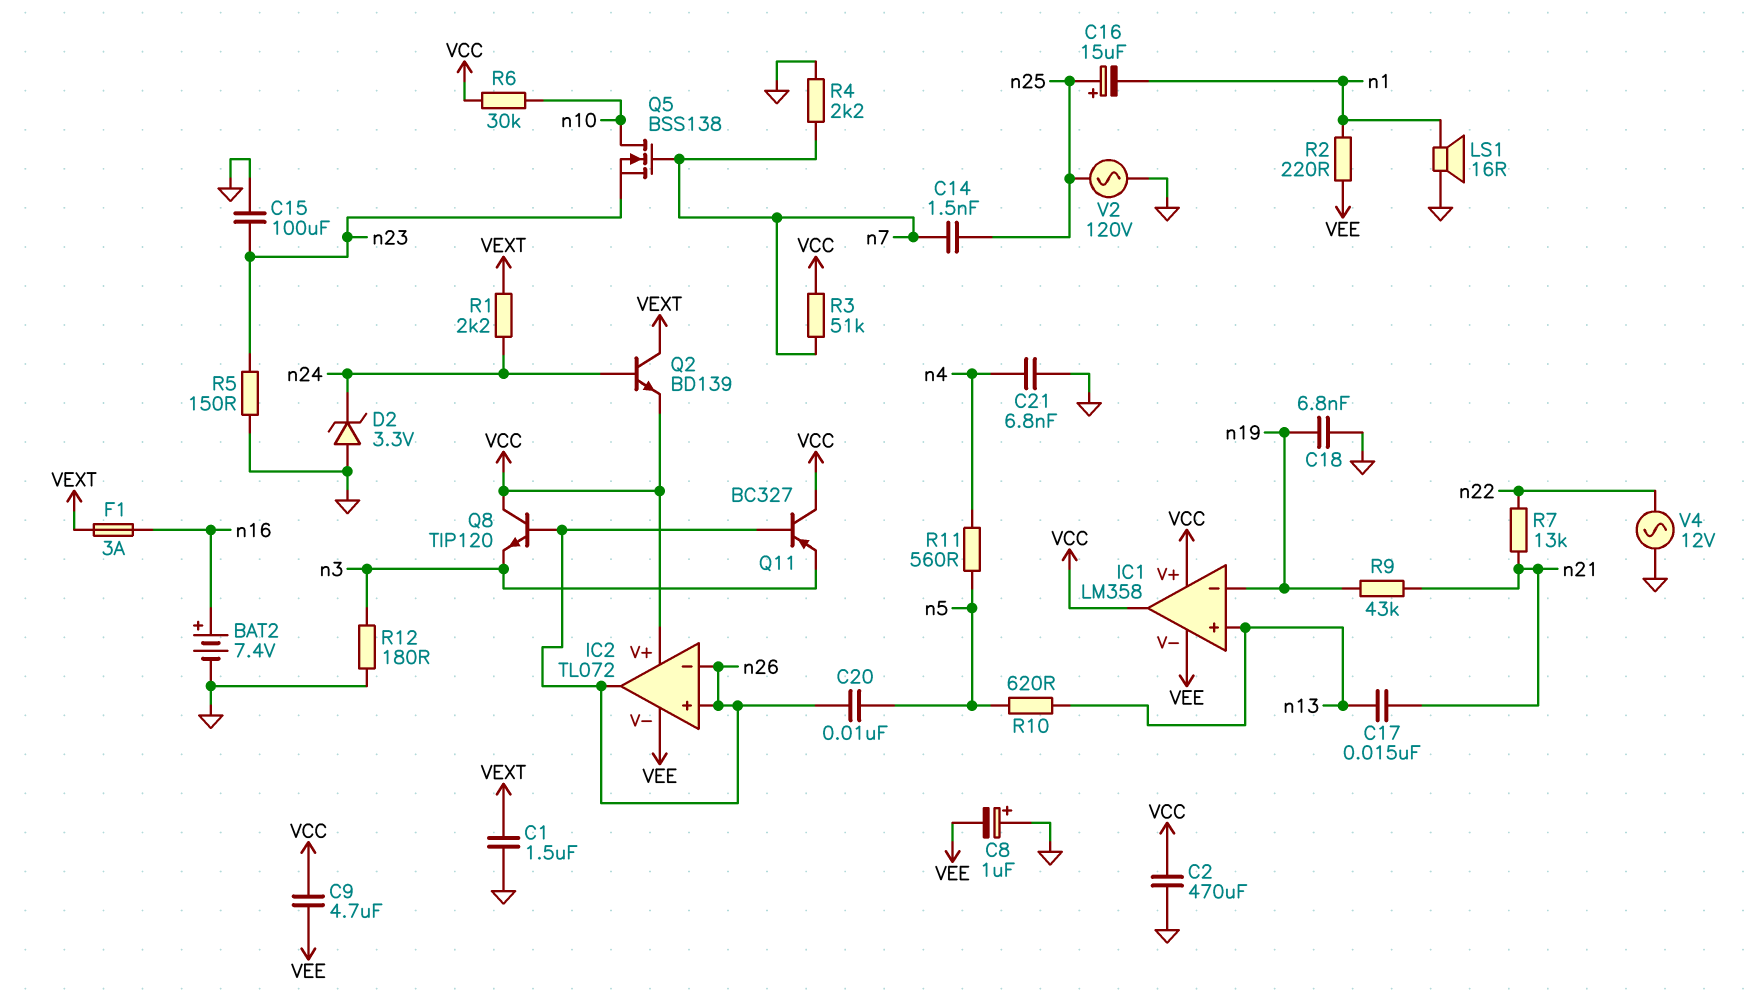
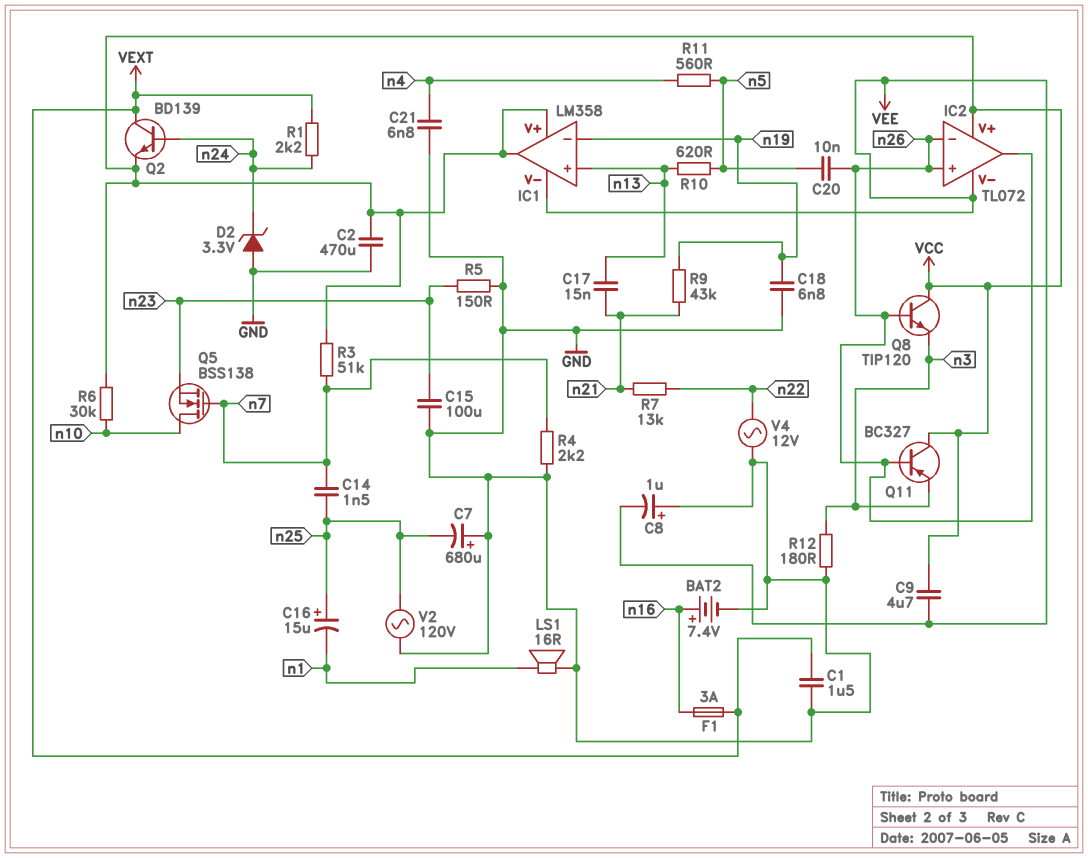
C7: none -> 680uF (plus GND, minus n25)
R2: 220 (VEE, n1) -> none

